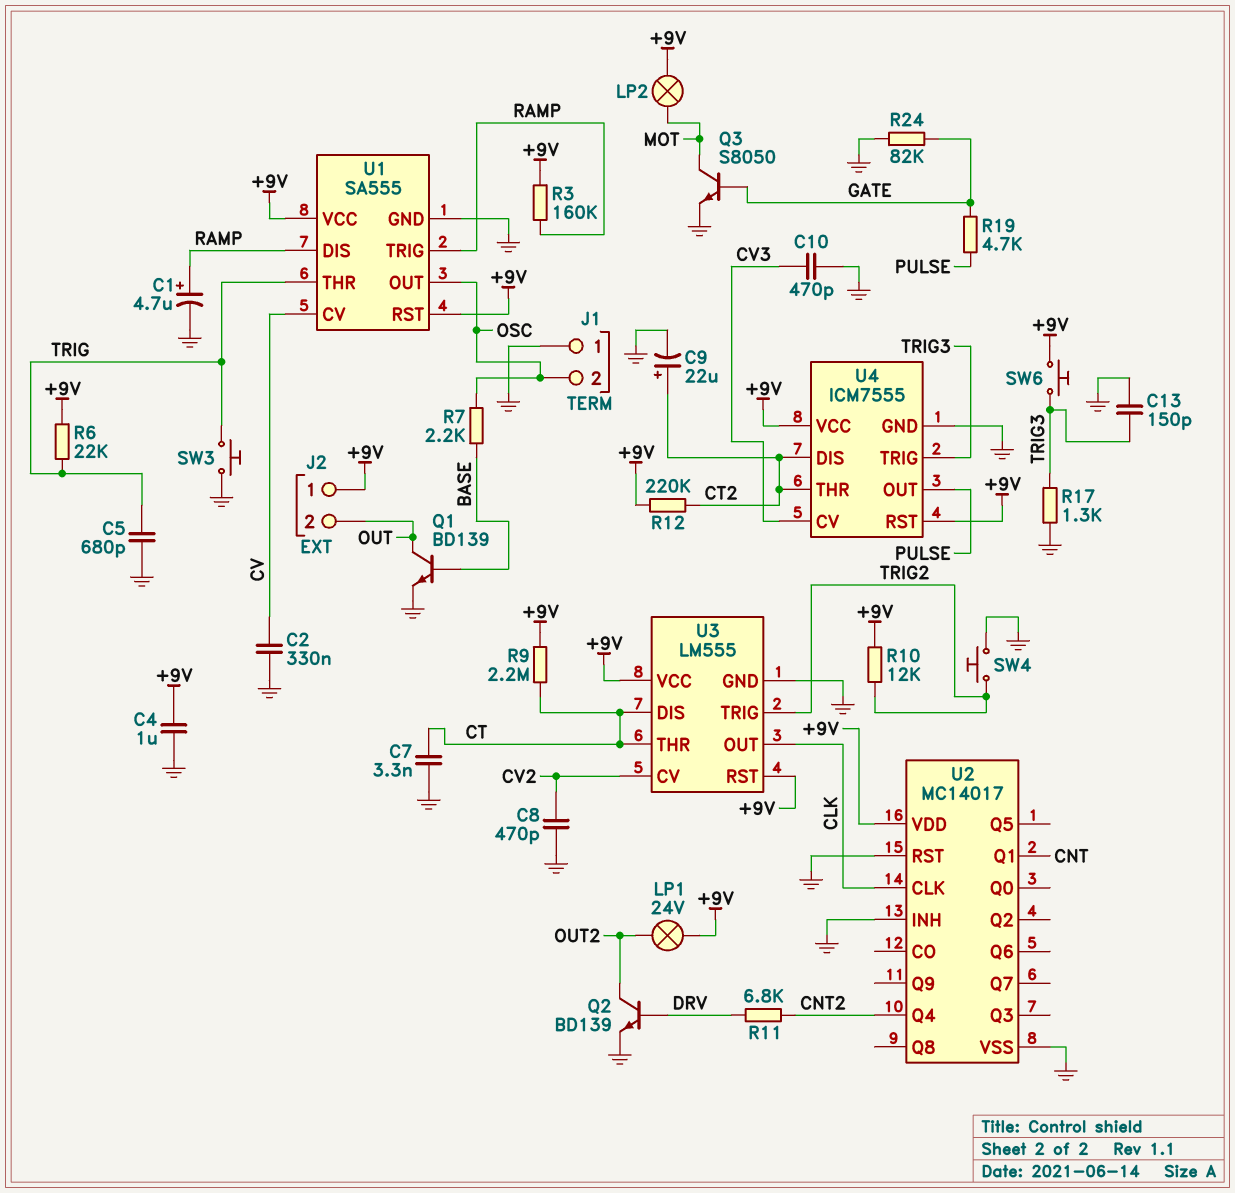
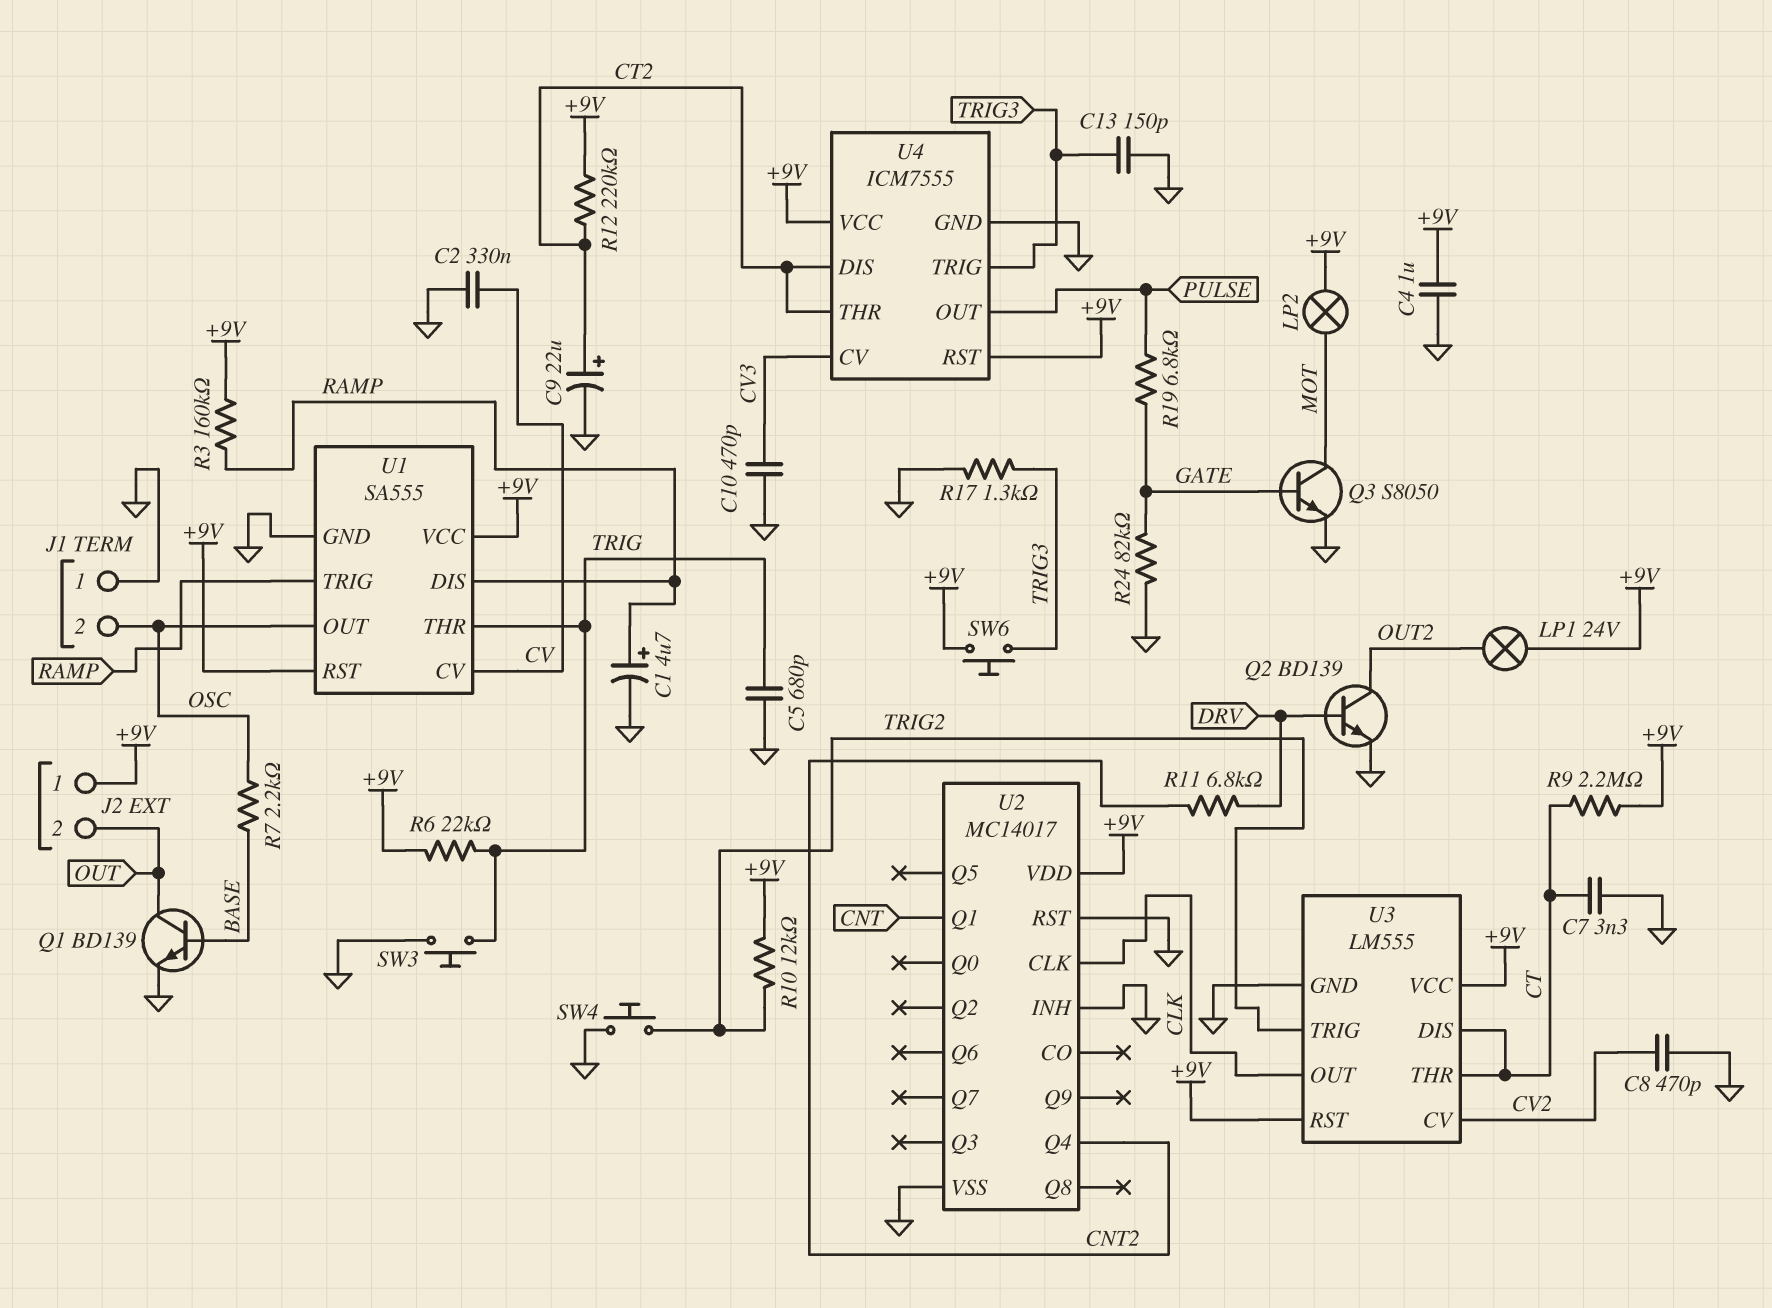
R19: 4.7k (GATE, PULSE) -> 6.8k (GATE, PULSE)

